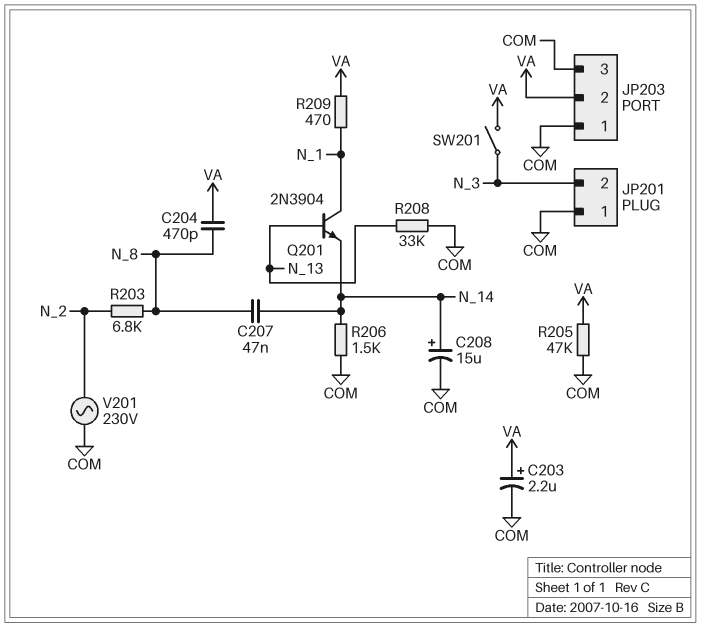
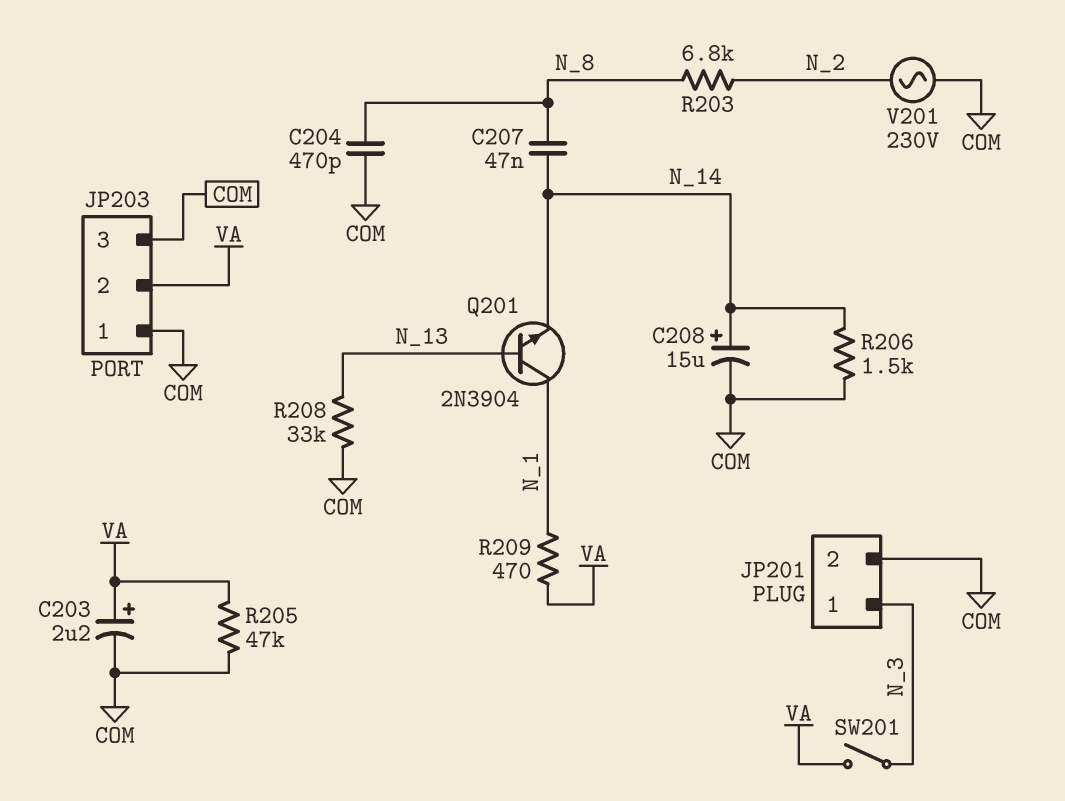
C204: 470pF (N_8, VA) -> 470pF (COM, N_8)
JP201 pin 1: COM -> N_3
JP201 pin 2: N_3 -> COM

